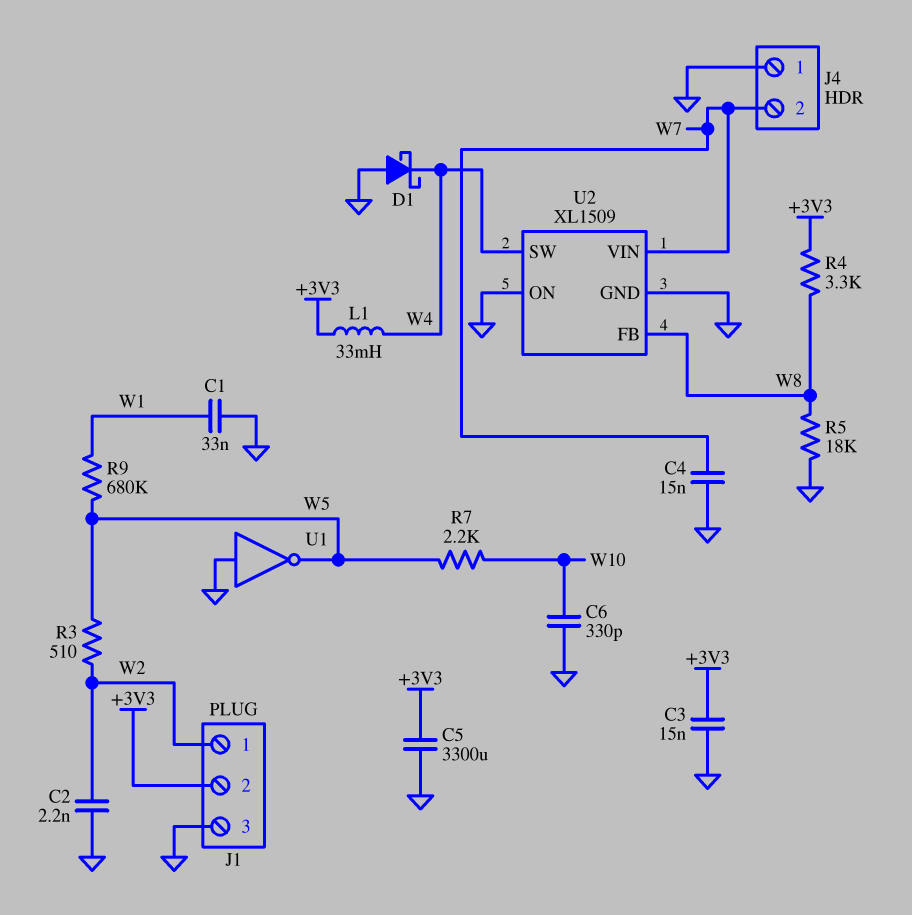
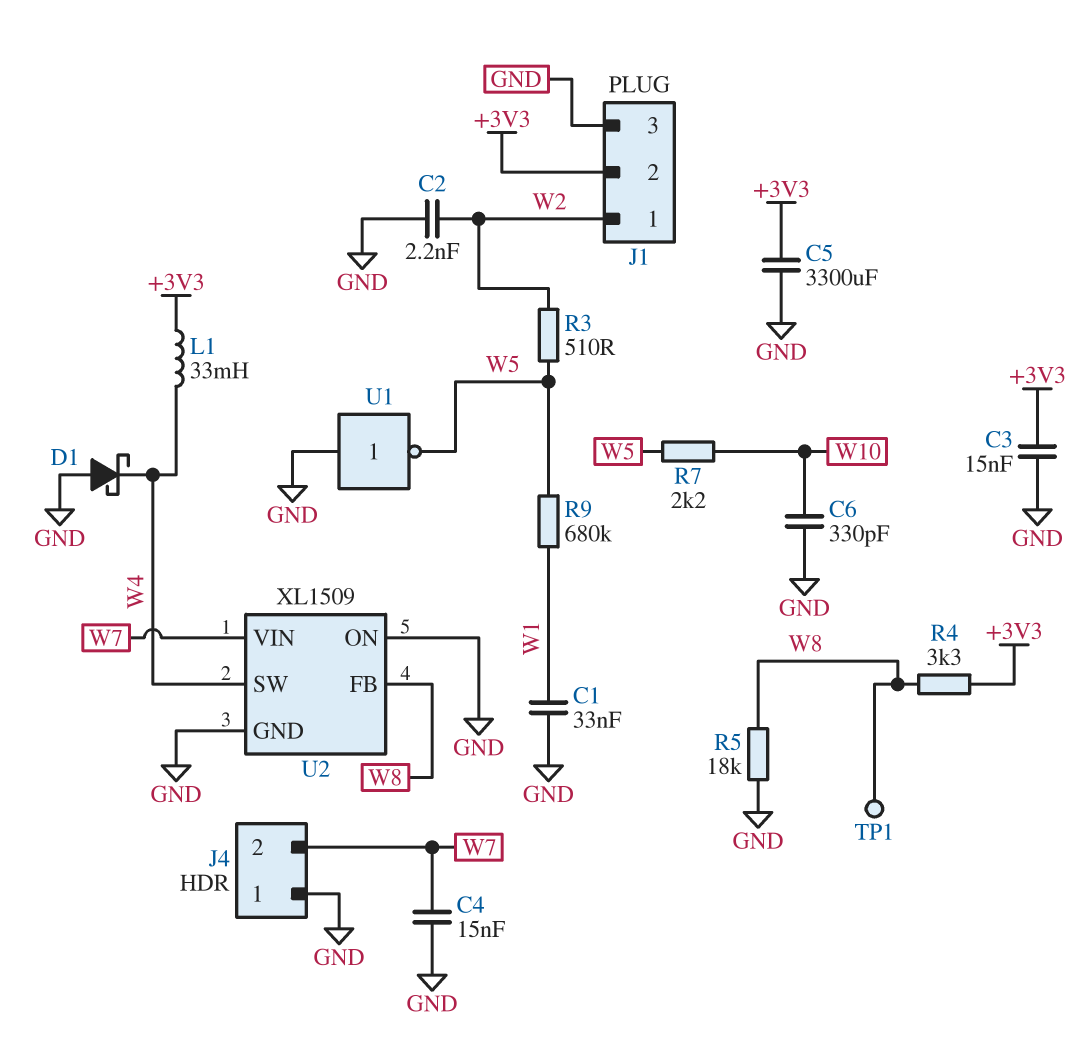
TP1: none -> test point (W8)

